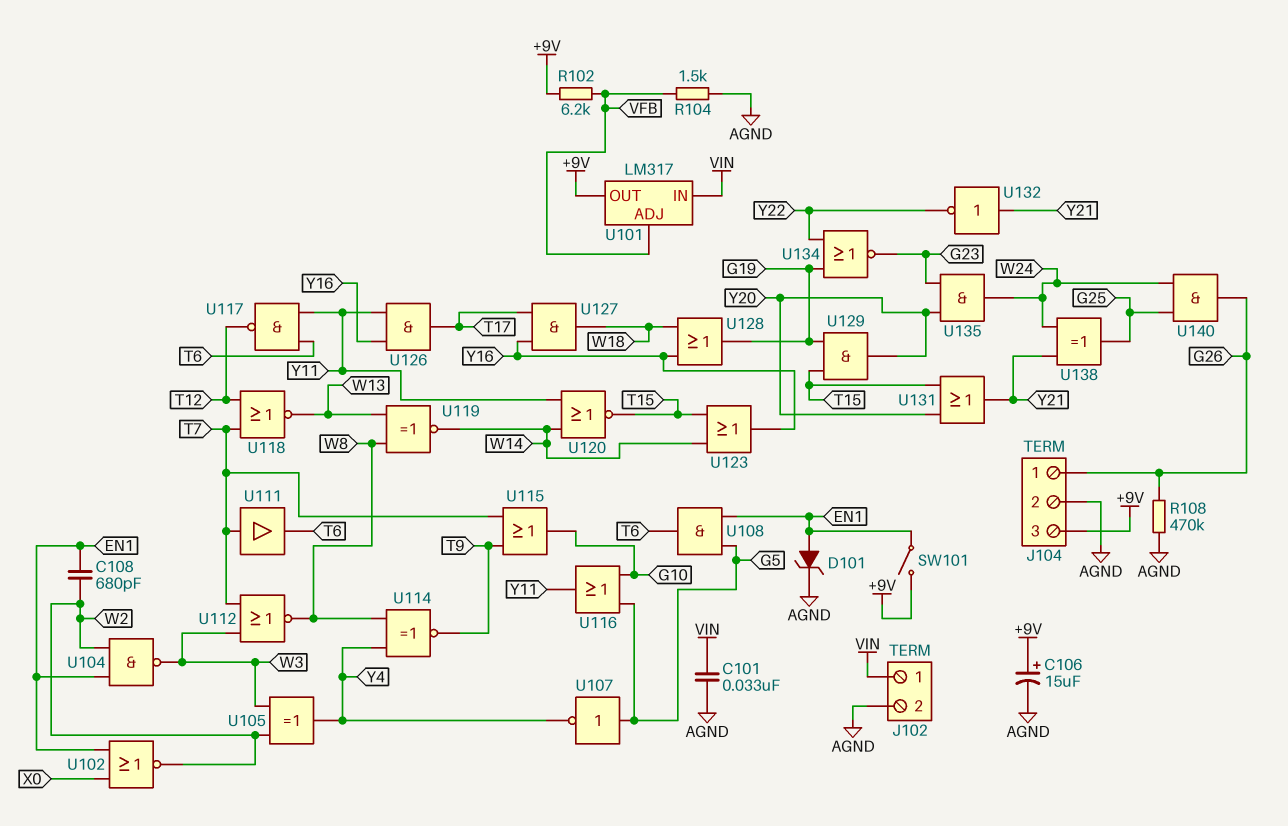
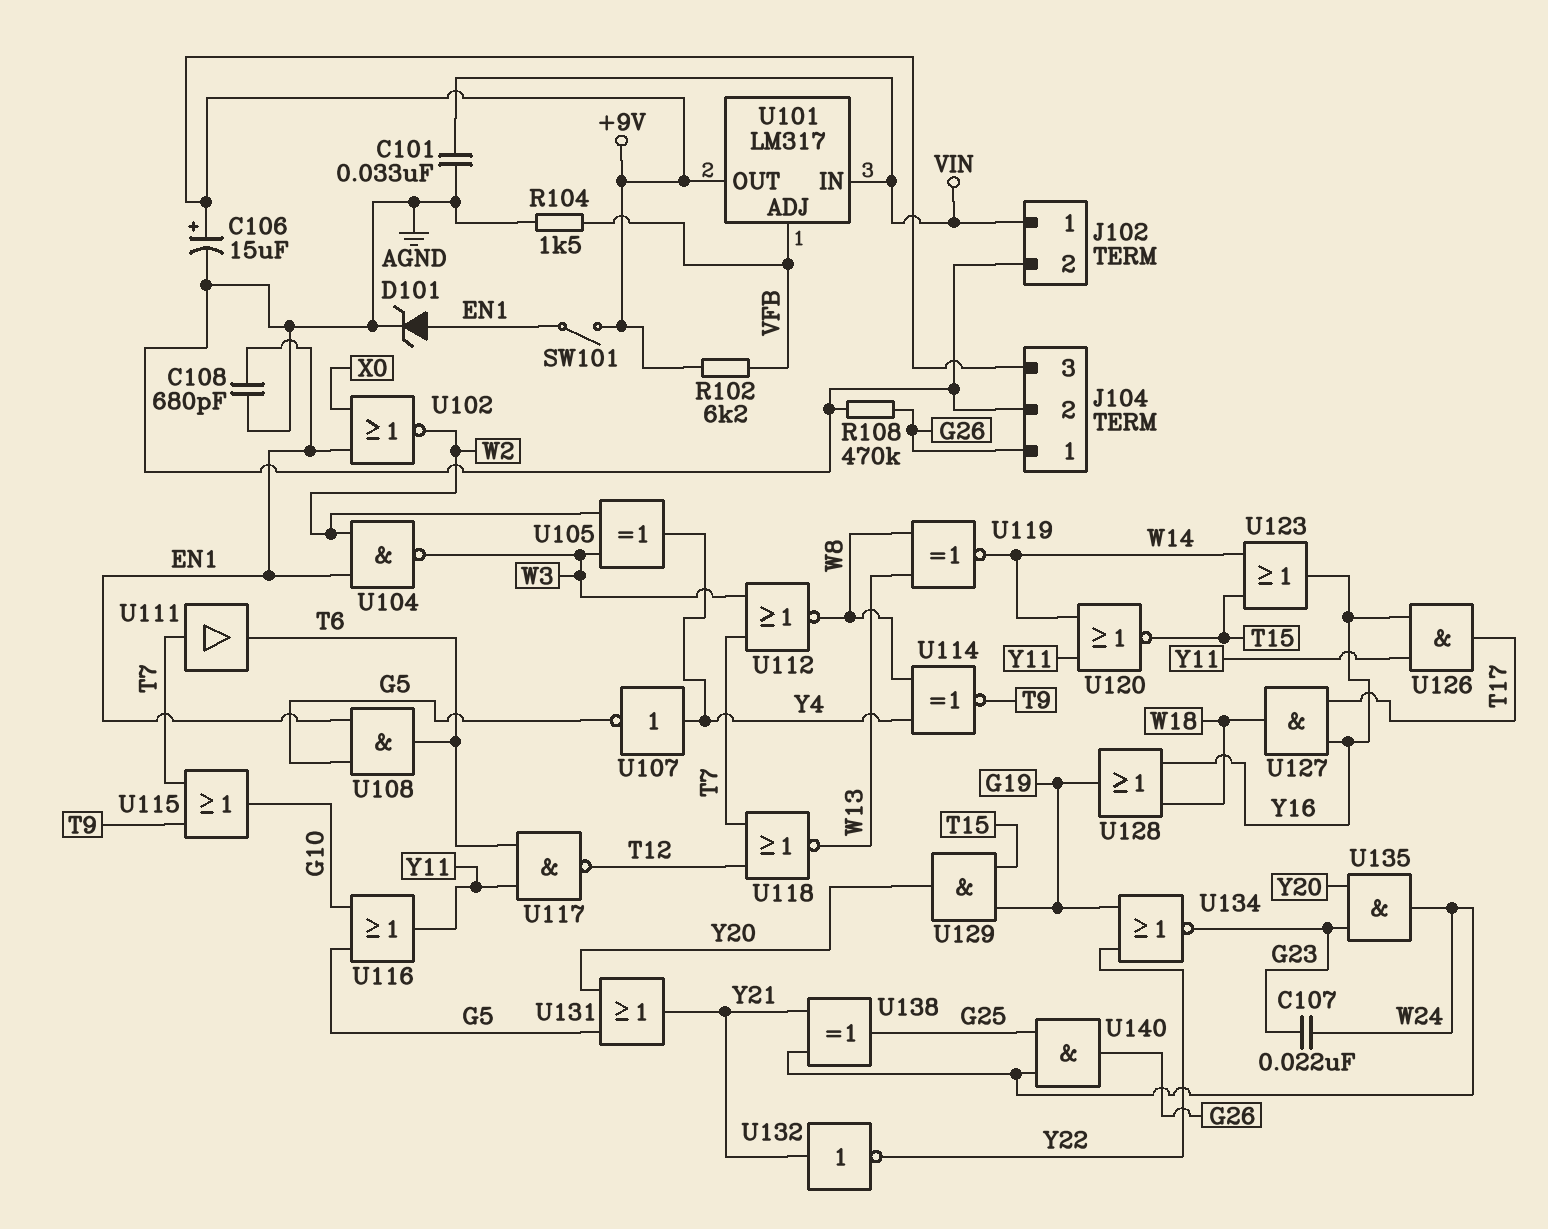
C107: none -> 22nF (G23, W24)
C108: 680pF (EN1, W2) -> 680pF (AGND, EN1)
U107: NOT (in G5, out Y4) -> NOT (in Y4, out G5)
U131: OR (in T15, in Y20, out Y21) -> OR (in G5, in Y20, out Y21)

